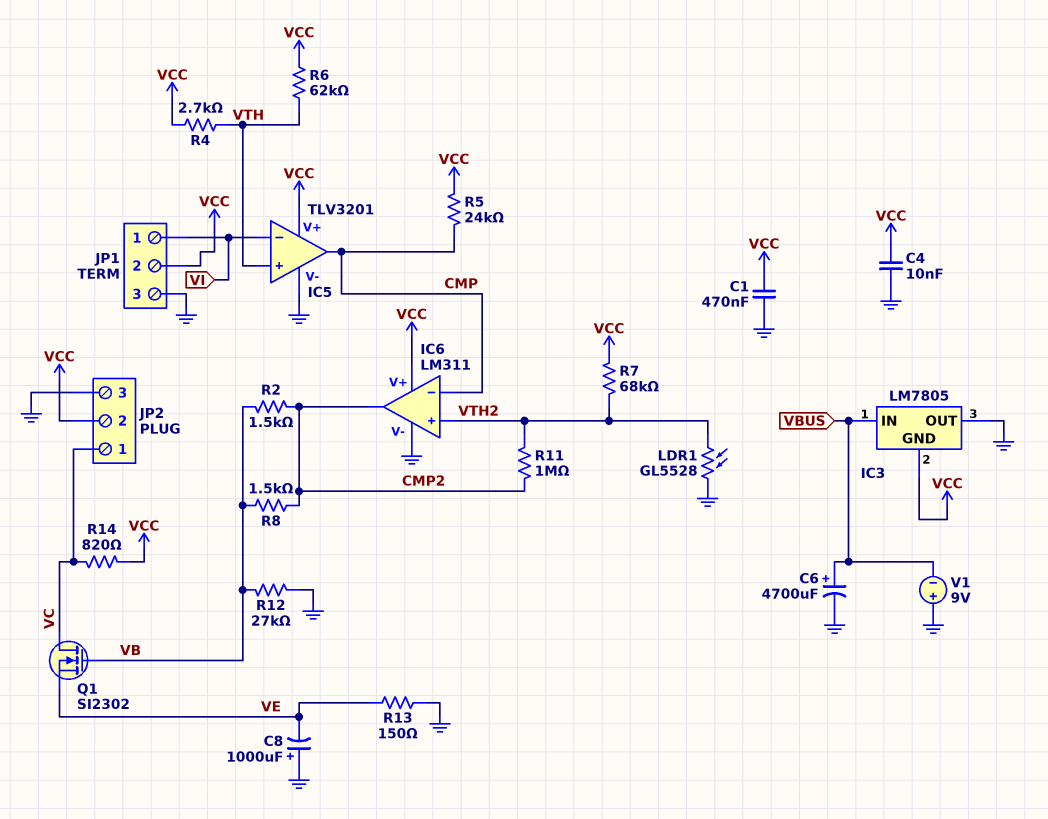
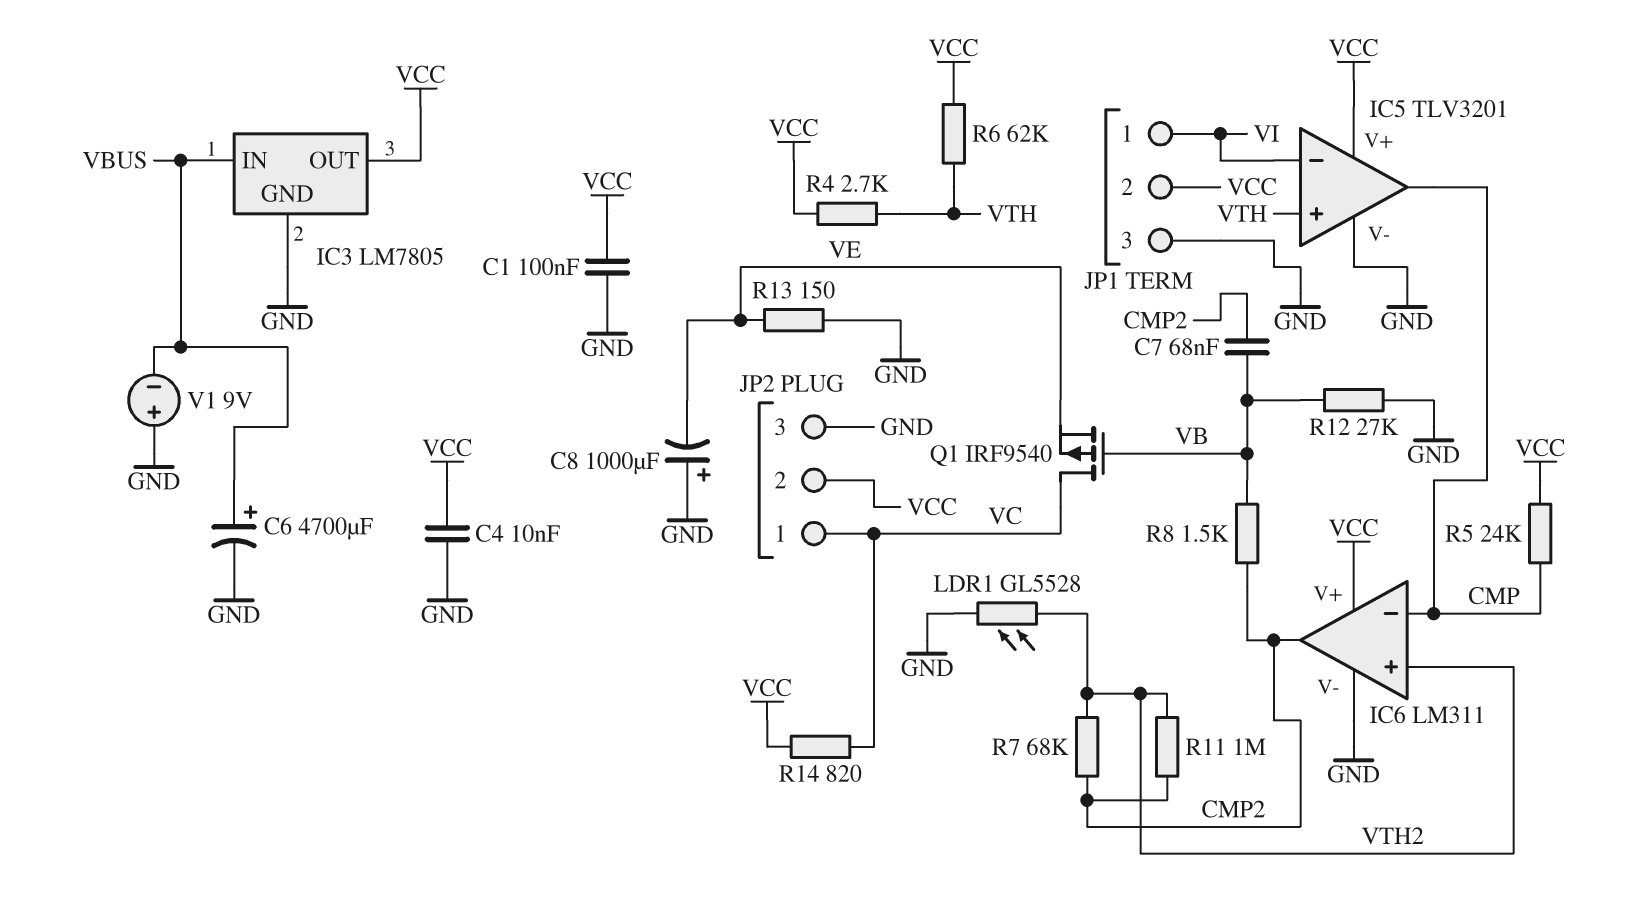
C1: 470nF (GND, VCC) -> 100nF (GND, VCC)
C7: none -> 68nF (CMP2, VB)
IC3 pin GND: VCC -> GND
IC3 pin OUT: GND -> VCC
Q1: NMOS SI2302 (G VB, D VC, S VE) -> PMOS IRF9540 (G VB, D VC, S VE)
R2: 1.5k (CMP2, VB) -> none
R7: 68k (VCC, VTH2) -> 68k (CMP2, VTH2)

